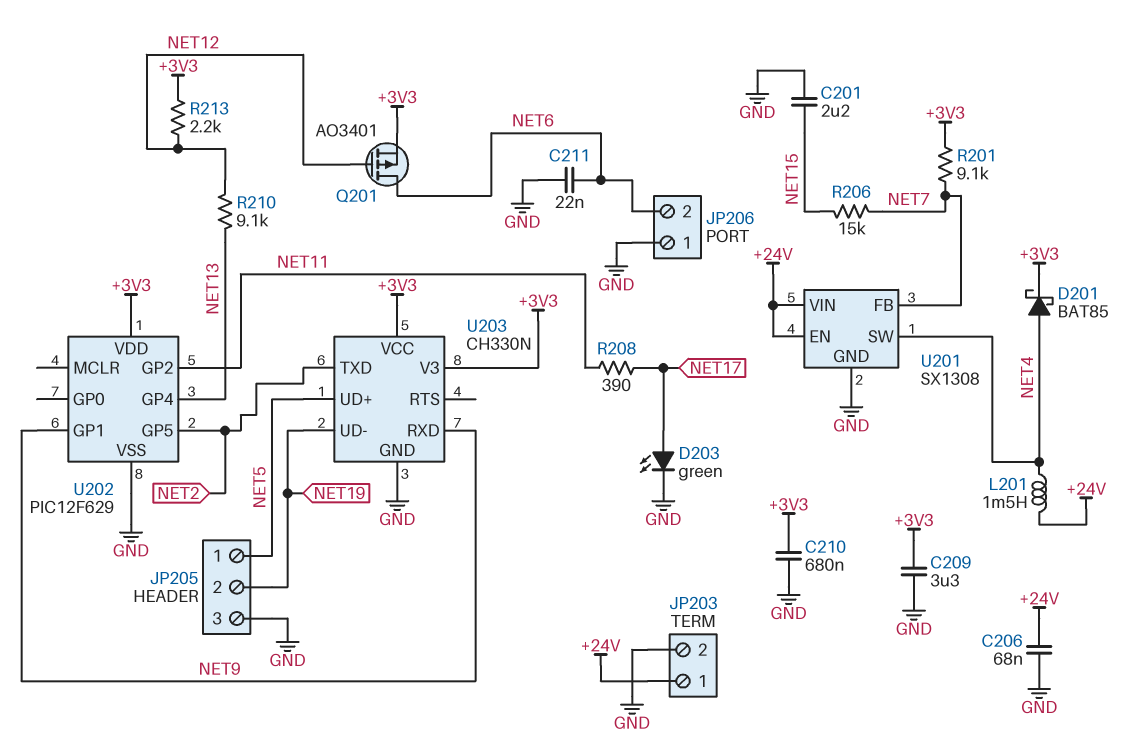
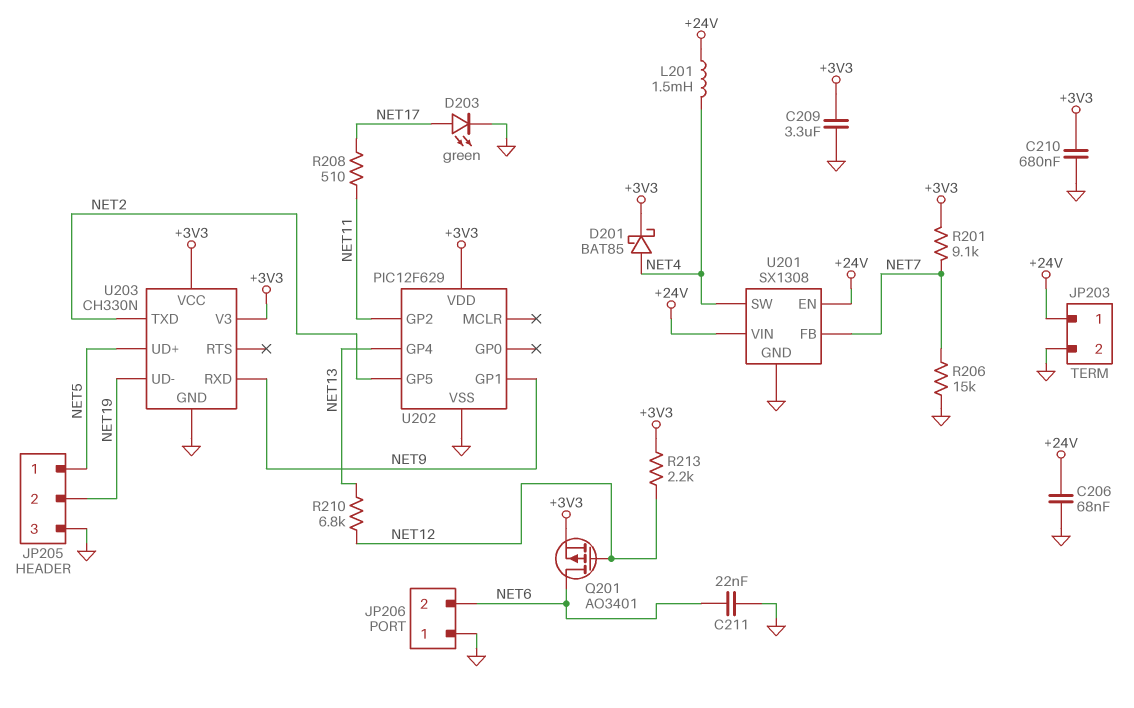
C201: 2.2uF (GND, NET15) -> none
R206: 15k (NET7, NET15) -> 15k (GND, NET7)
R208: 390 (NET11, NET17) -> 510 (NET11, NET17)
R210: 9.1k (NET12, NET13) -> 6.8k (NET12, NET13)

